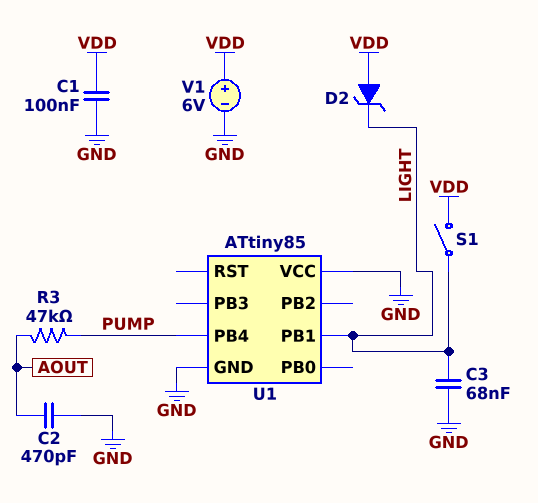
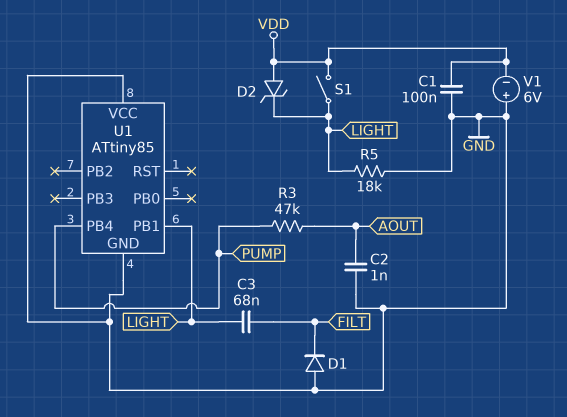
C2: 470pF (AOUT, GND) -> 1nF (AOUT, GND)
C3: 68nF (GND, LIGHT) -> 68nF (FILT, LIGHT)
D1: none -> diode (A GND, K FILT)
R5: none -> 18k (GND, LIGHT)
V1: 6V (plus VDD, minus GND) -> 6V (plus GND, minus VDD)

